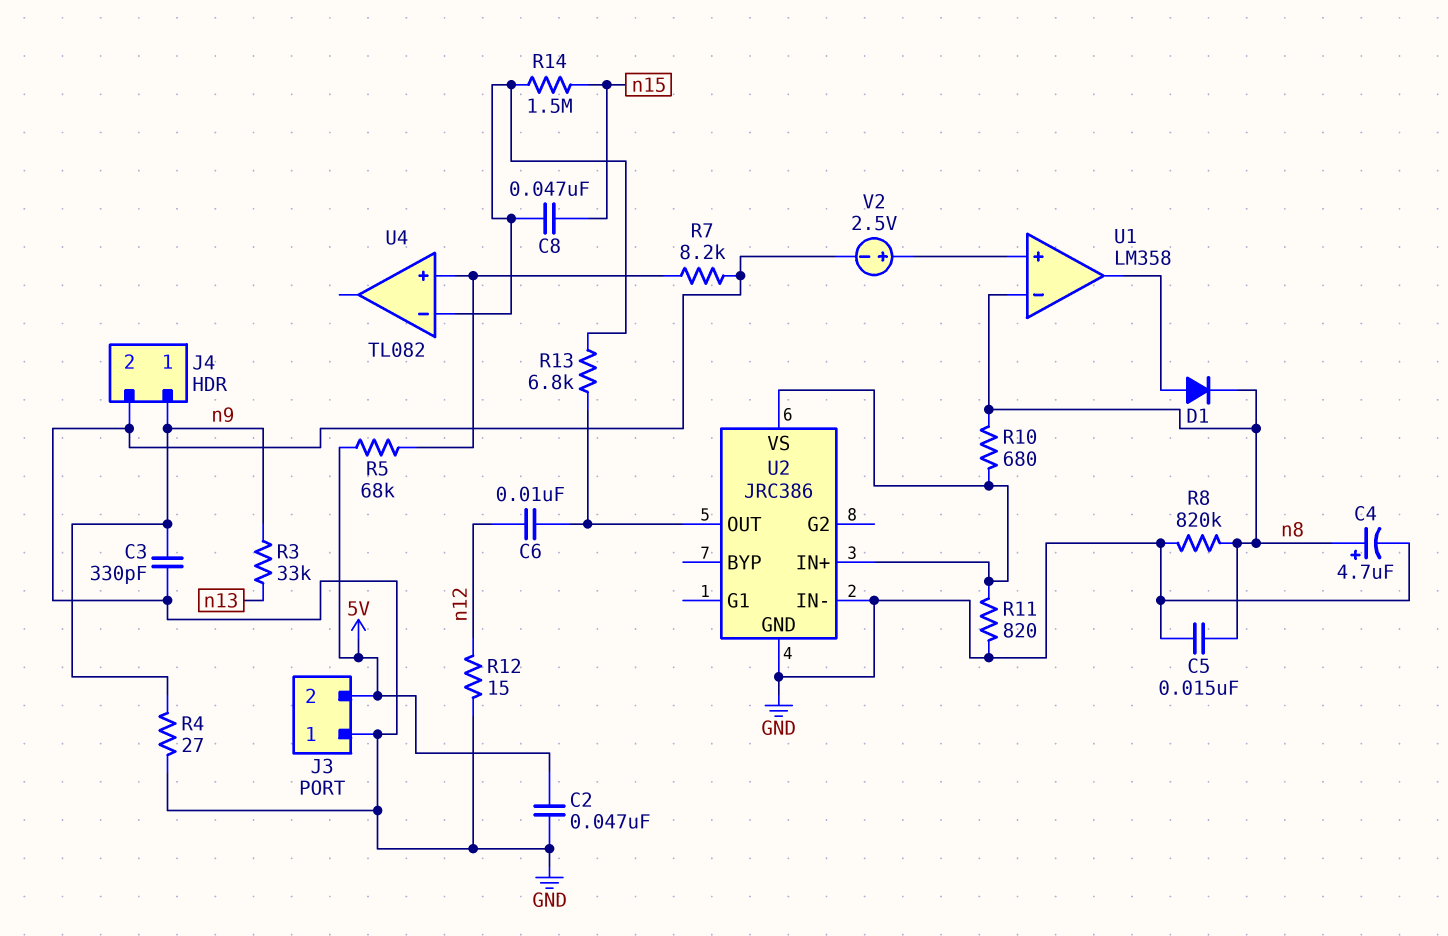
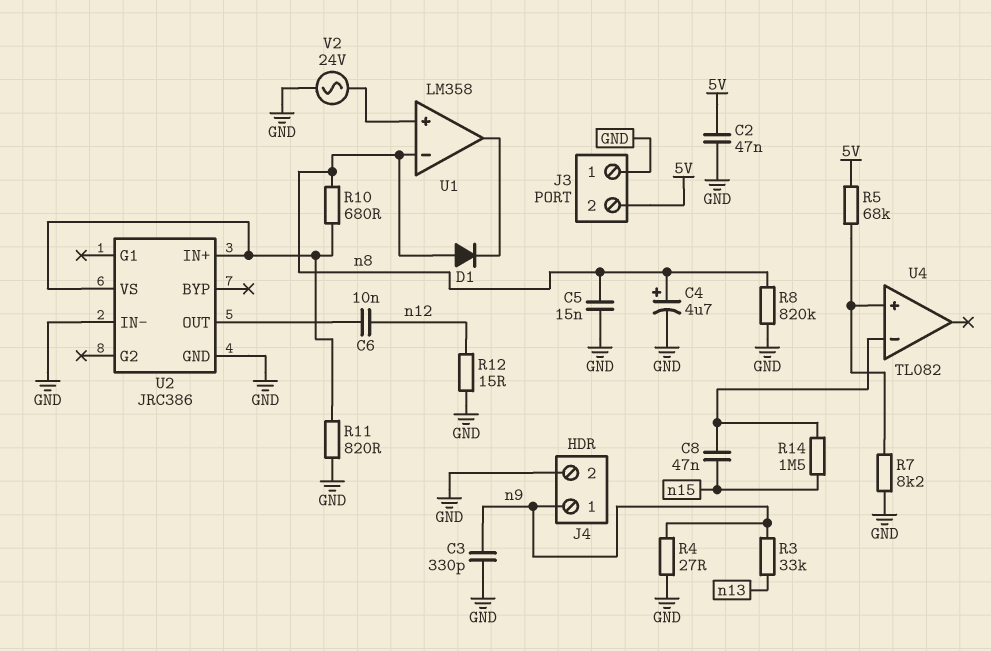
D1: diode (A U1/out, K n8) -> diode (A n8, K U1/out)
R13: 6.8k (U2/OUT, U4/in-) -> none
V2: 2.5V (plus U1/in+, minus GND) -> AC 24V (GND, U1/in+)

